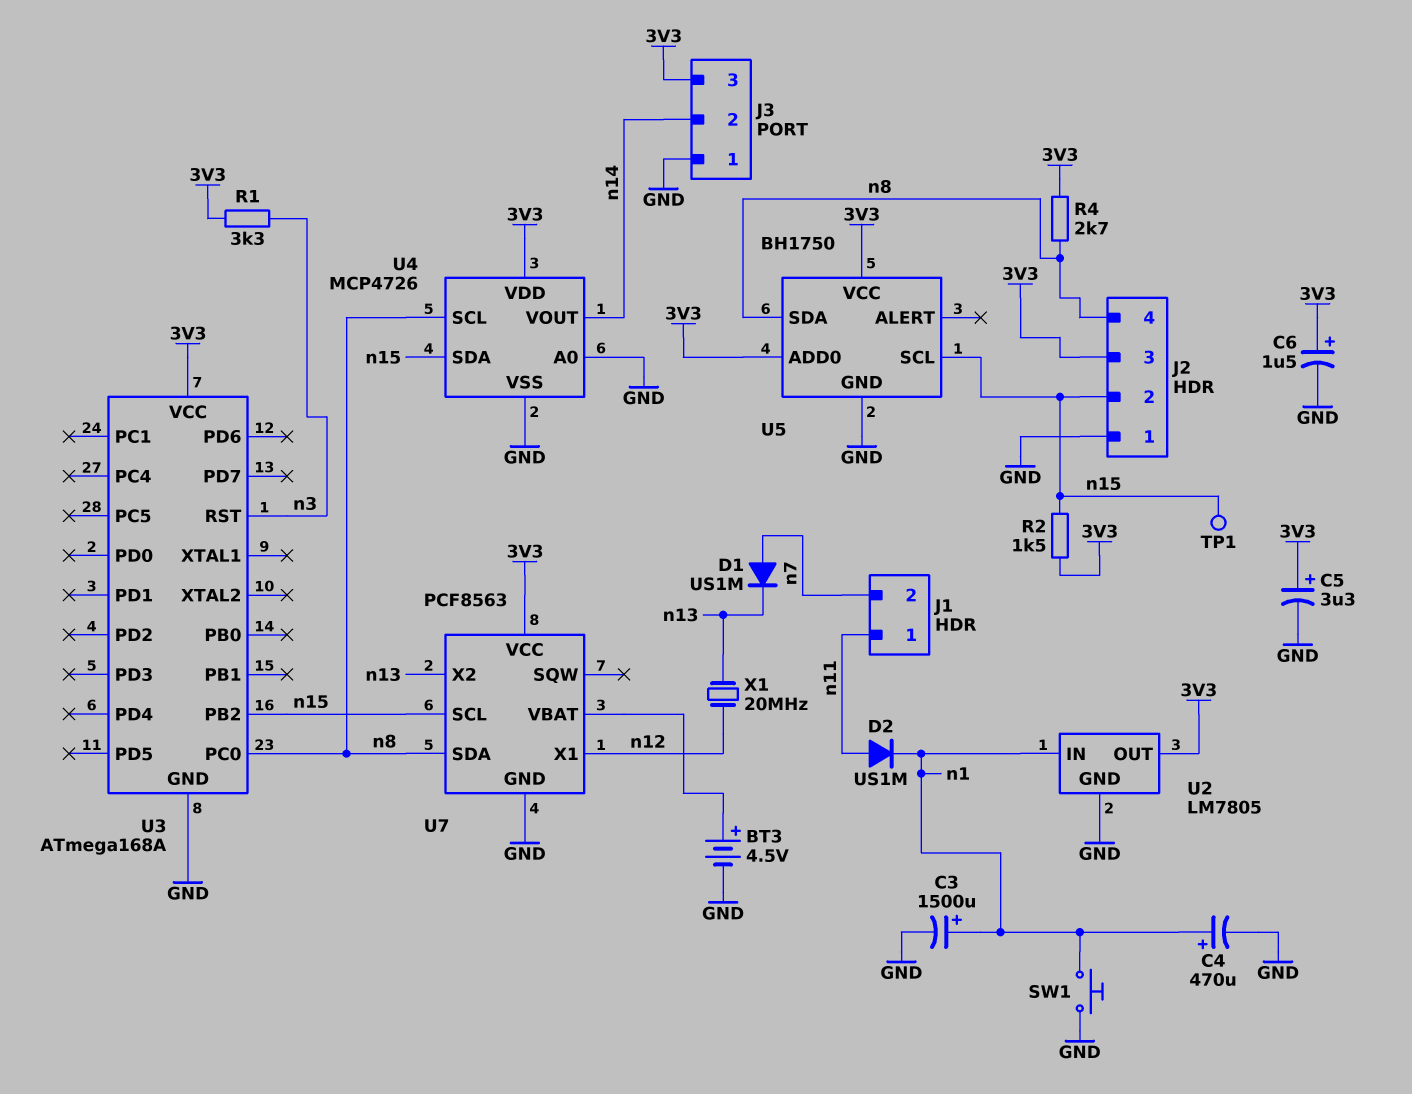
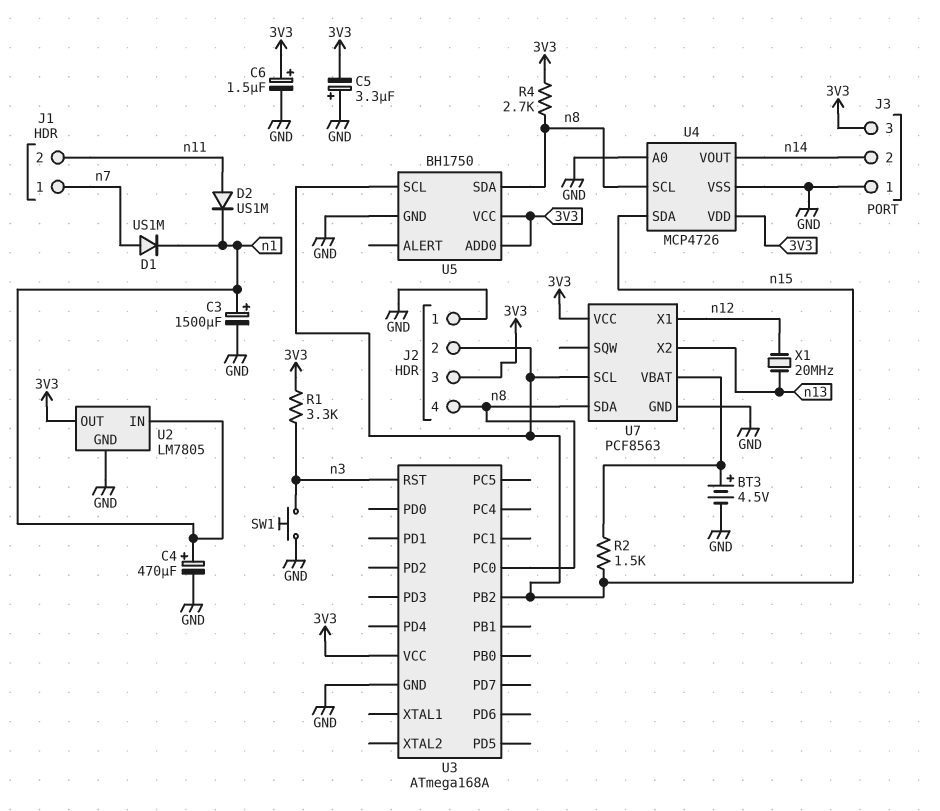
C5: 3.3uF (plus 3V3, minus GND) -> 3.3uF (plus GND, minus 3V3)
D1: diode US1M (A n7, K n13) -> diode US1M (A n7, K n1)
J1 pin 1: n11 -> n7
J1 pin 2: n7 -> n11
R2: 1.5k (3V3, n15) -> 1.5k (U7/VBAT, n15)
SW1: button (GND, n1) -> button (GND, n3)
TP1: test point (n15) -> none

